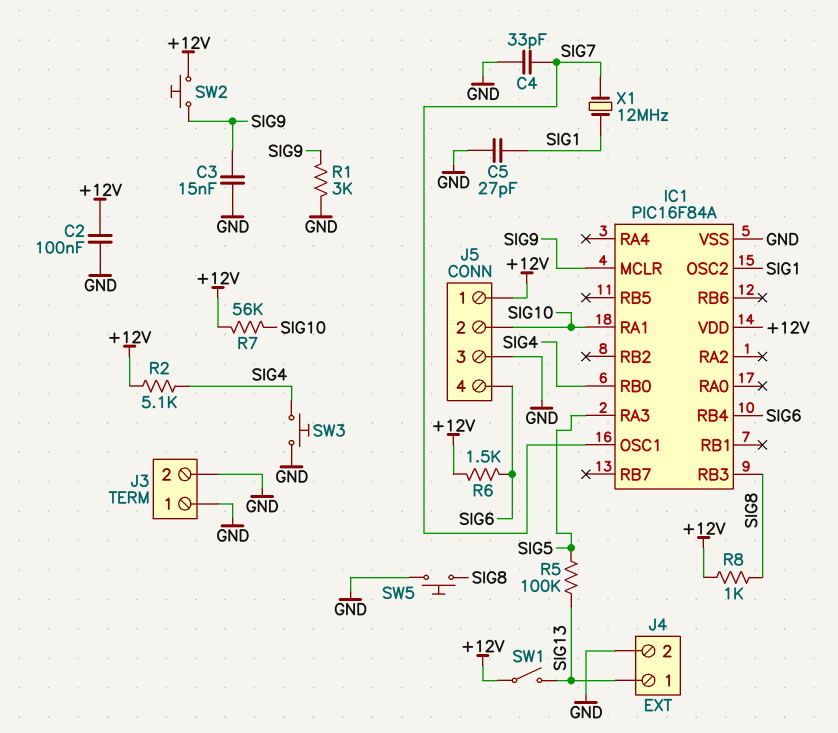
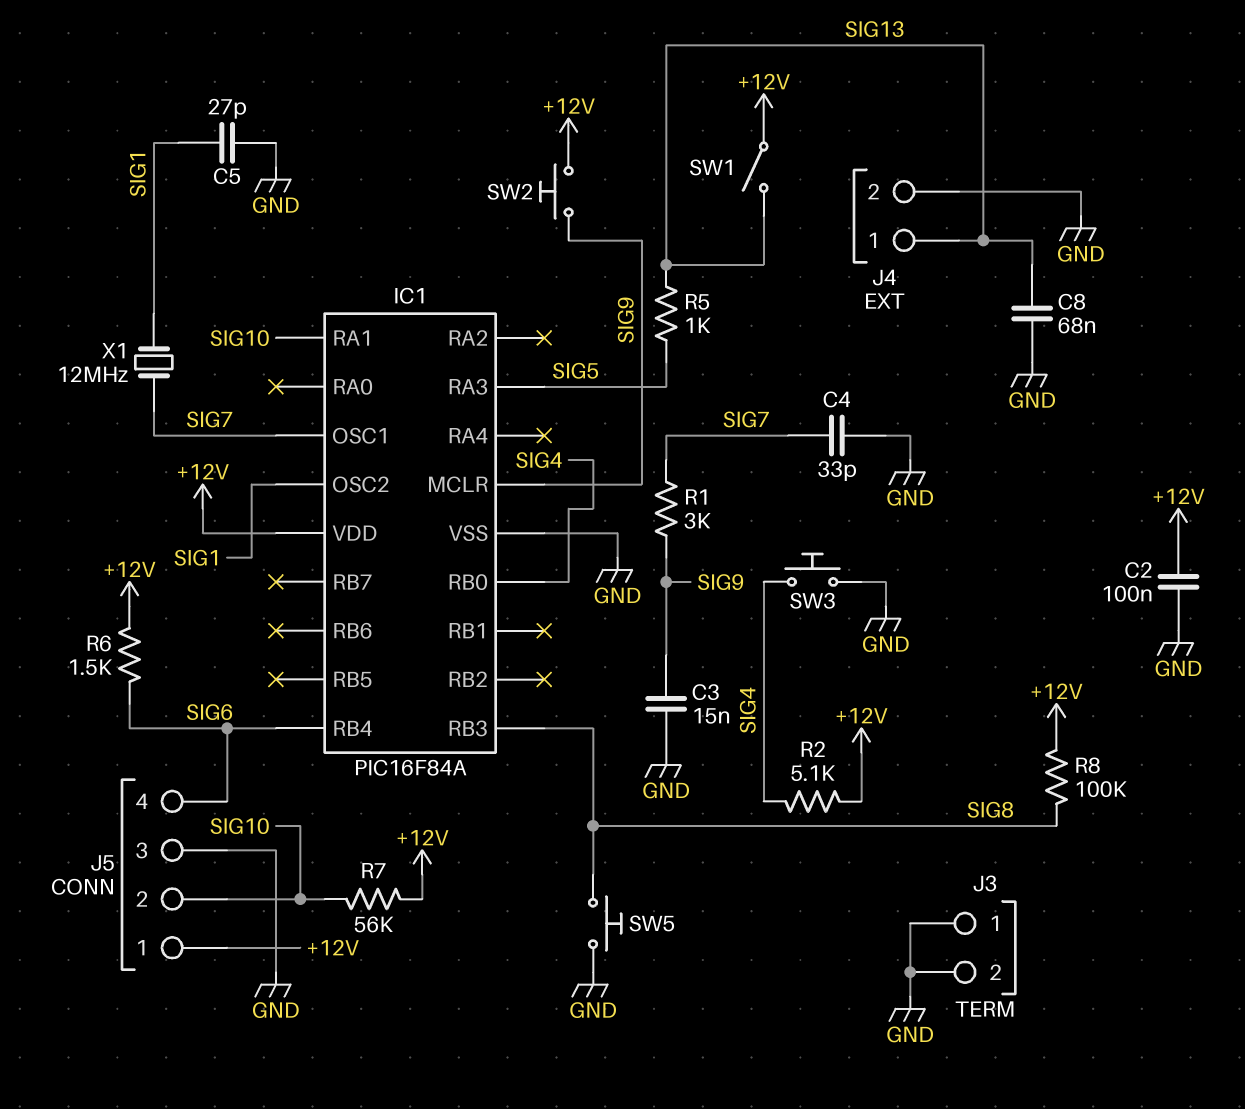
C8: none -> 68nF (GND, SIG13)
R1: 3k (GND, SIG9) -> 3k (SIG7, SIG9)
R5: 100k (SIG5, SIG13) -> 1k (SIG5, SIG13)
R8: 1k (+12V, SIG8) -> 100k (+12V, SIG8)

